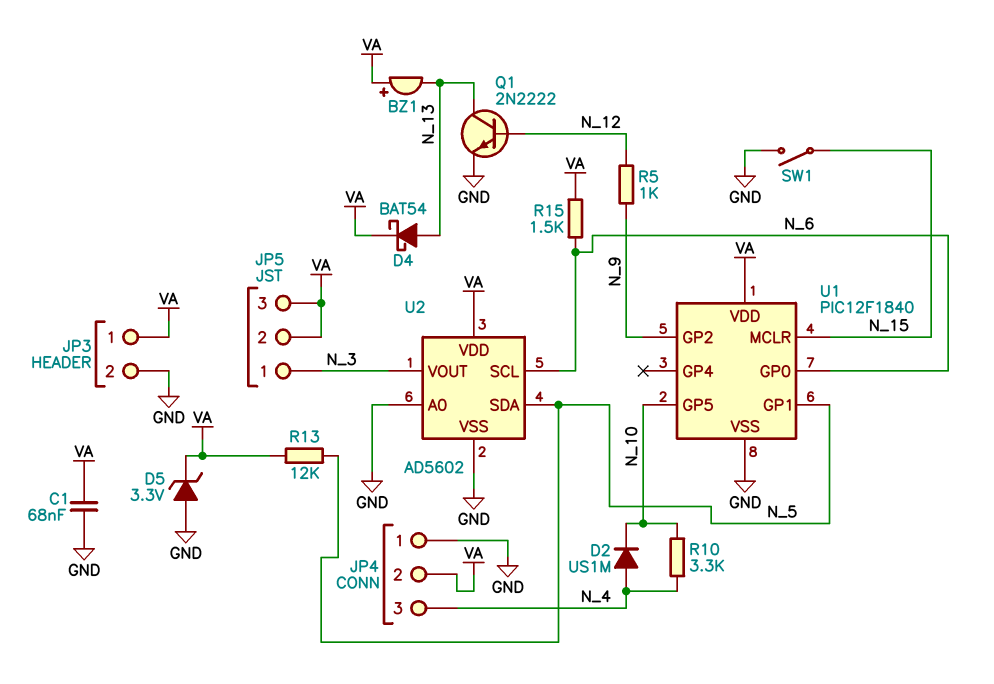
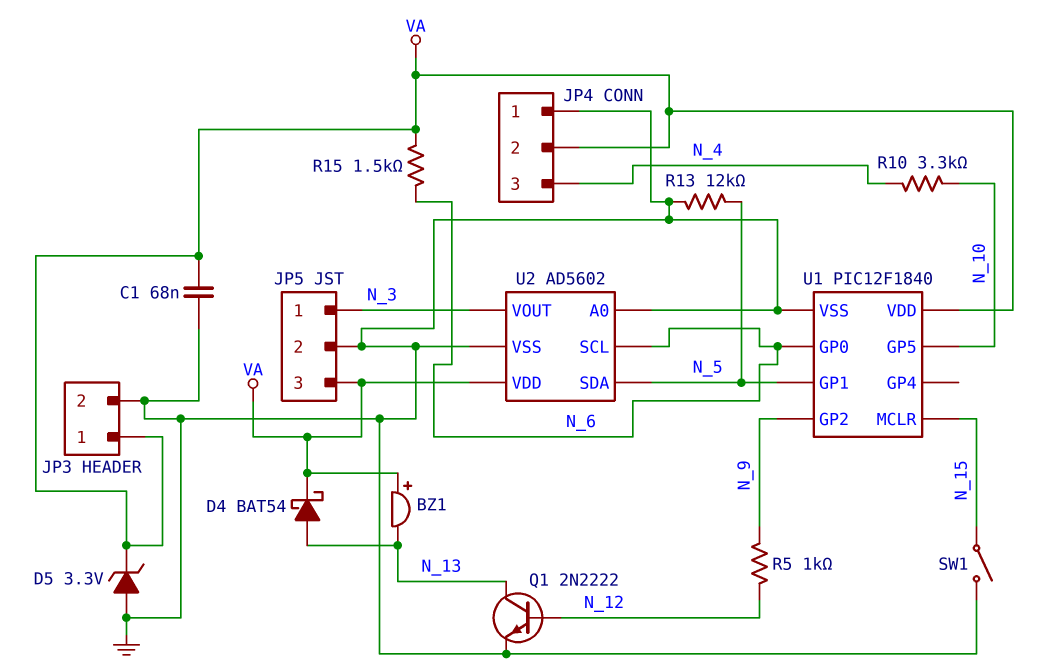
D2: diode US1M (A N_4, K N_10) -> none
JP5 pin 2: VA -> GND
R13: 12k (N_5, VA) -> 12k (GND, N_5)

